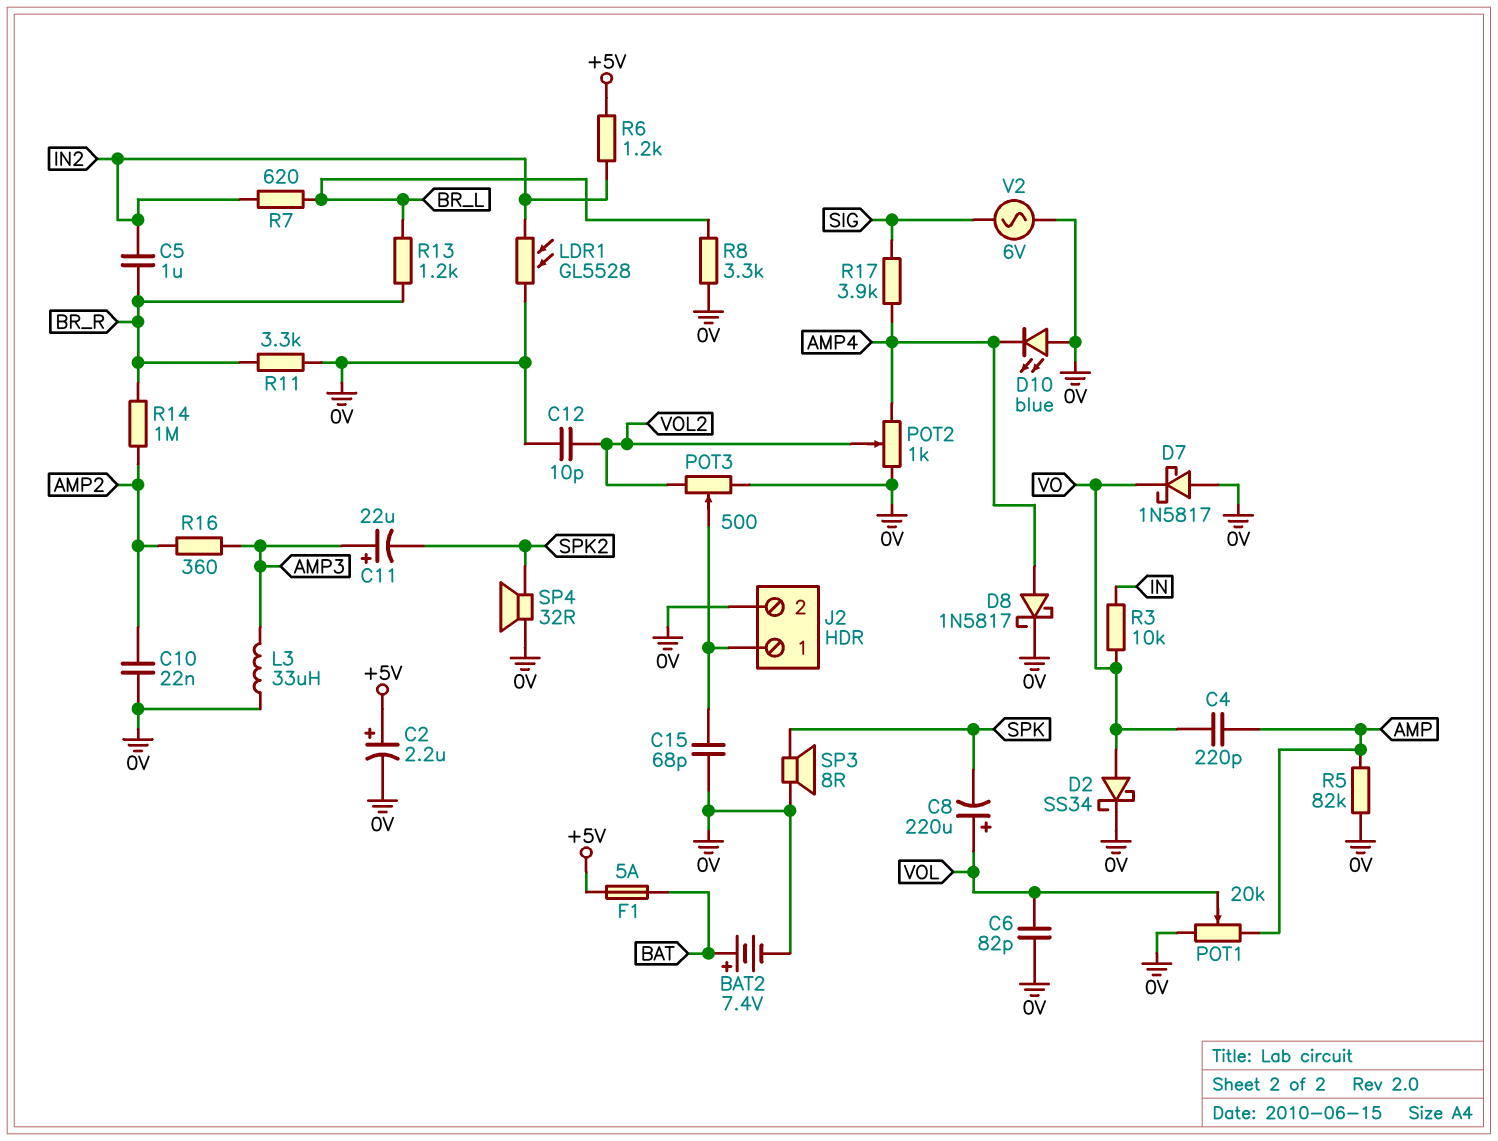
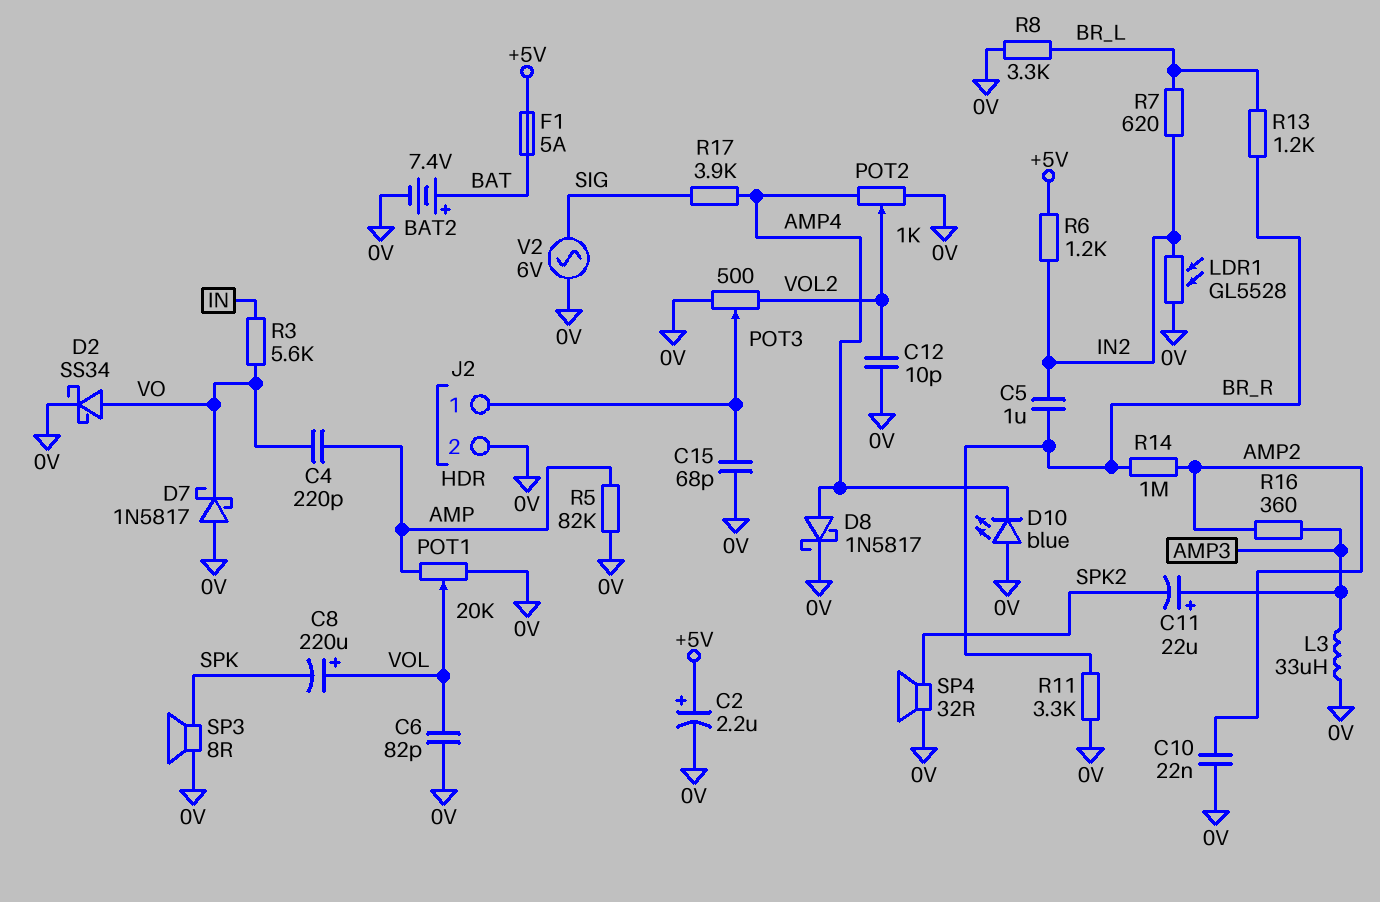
R3: 10k (IN, VO) -> 5.6k (IN, VO)

